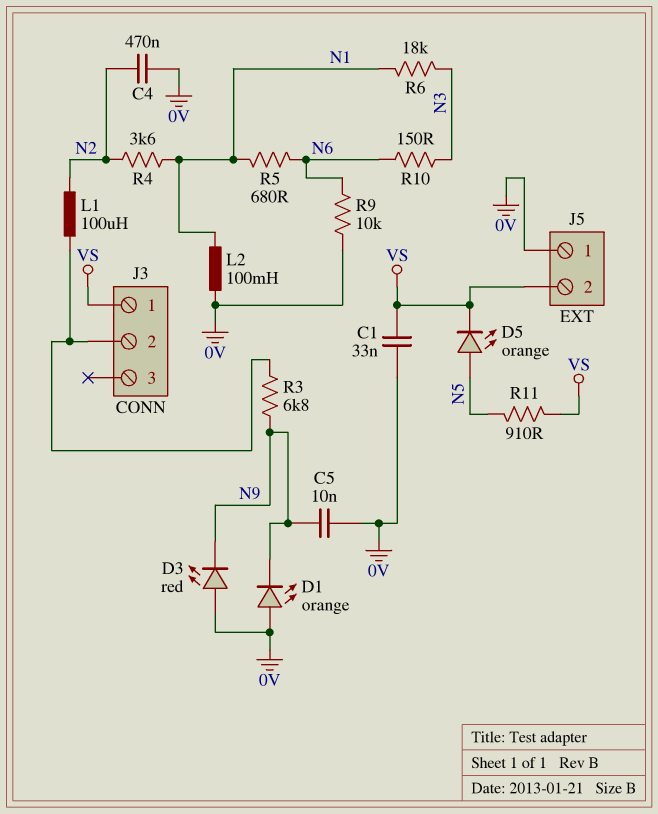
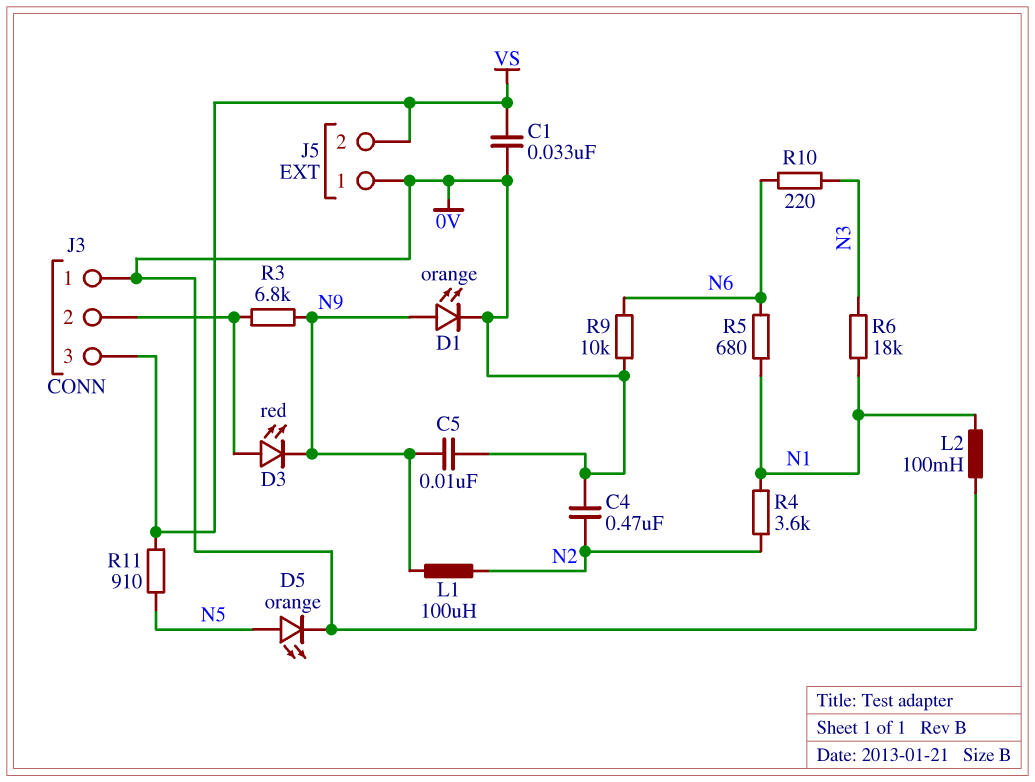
D1: LED orange (A 0V, K N9) -> LED orange (A N9, K 0V)
D3: LED red (A 0V, K N9) -> LED red (A J3/2, K N9)
D5: LED orange (A N5, K VS) -> LED orange (A N5, K 0V)
J3 pin 1: VS -> 0V
J3 pin 3: none -> VS
L1: 100uH (J3/2, N2) -> 100uH (N2, N9)
R10: 150 (N3, N6) -> 220 (N3, N6)

